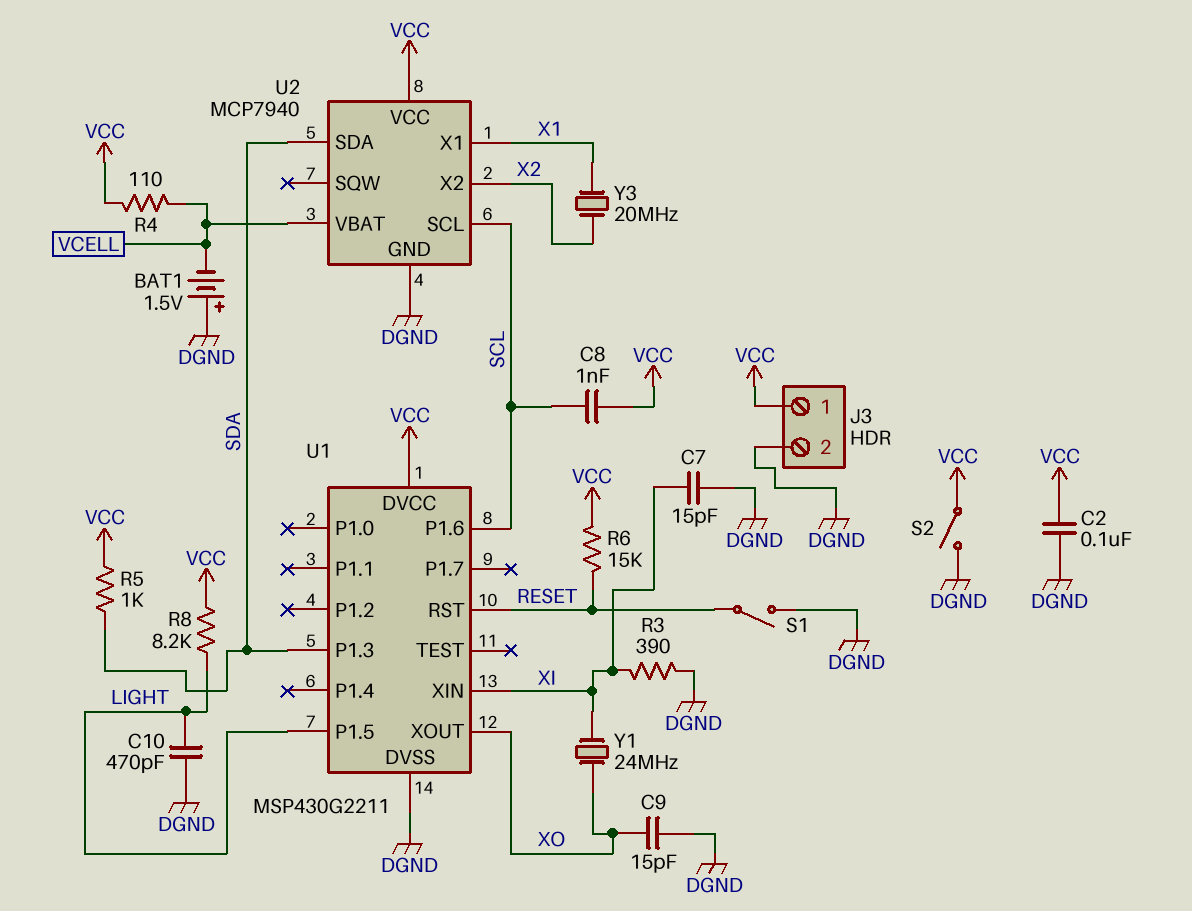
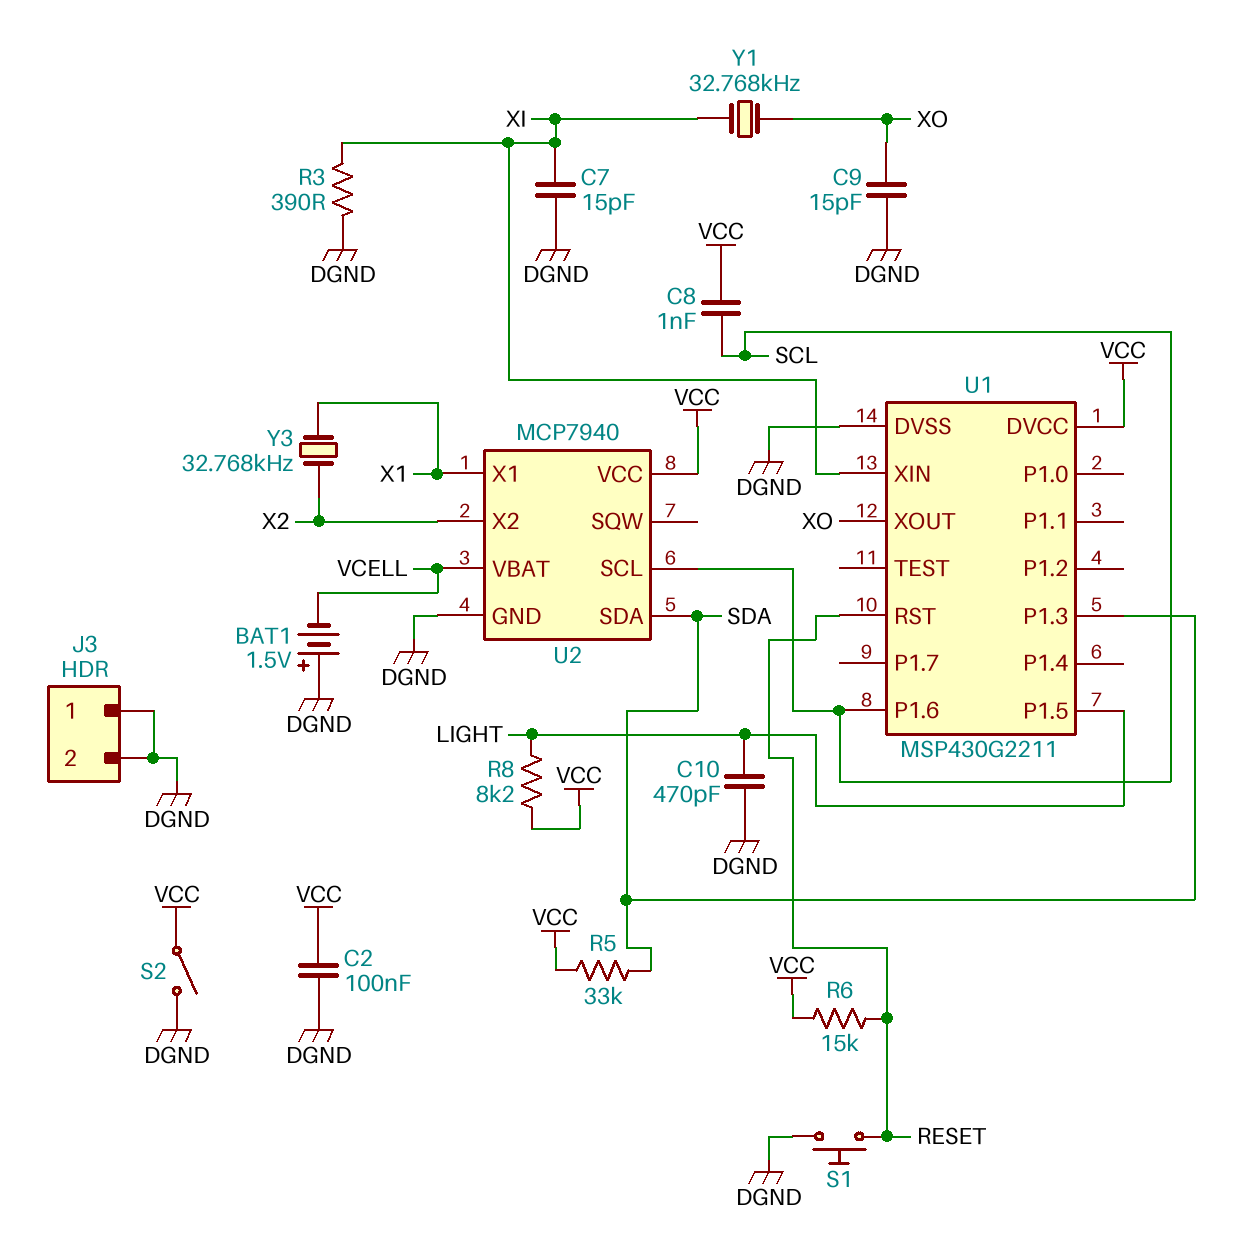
J3 pin 1: VCC -> DGND
R4: 110 (VCC, VCELL) -> none
R5: 1k (SDA, VCC) -> 33k (SDA, VCC)
S1: switch (DGND, RESET) -> button (DGND, RESET)
Y1: 24MHz (XI, XO) -> 32.768kHz (XI, XO)
Y3: 20MHz (X1, X2) -> 32.768kHz (X1, X2)

